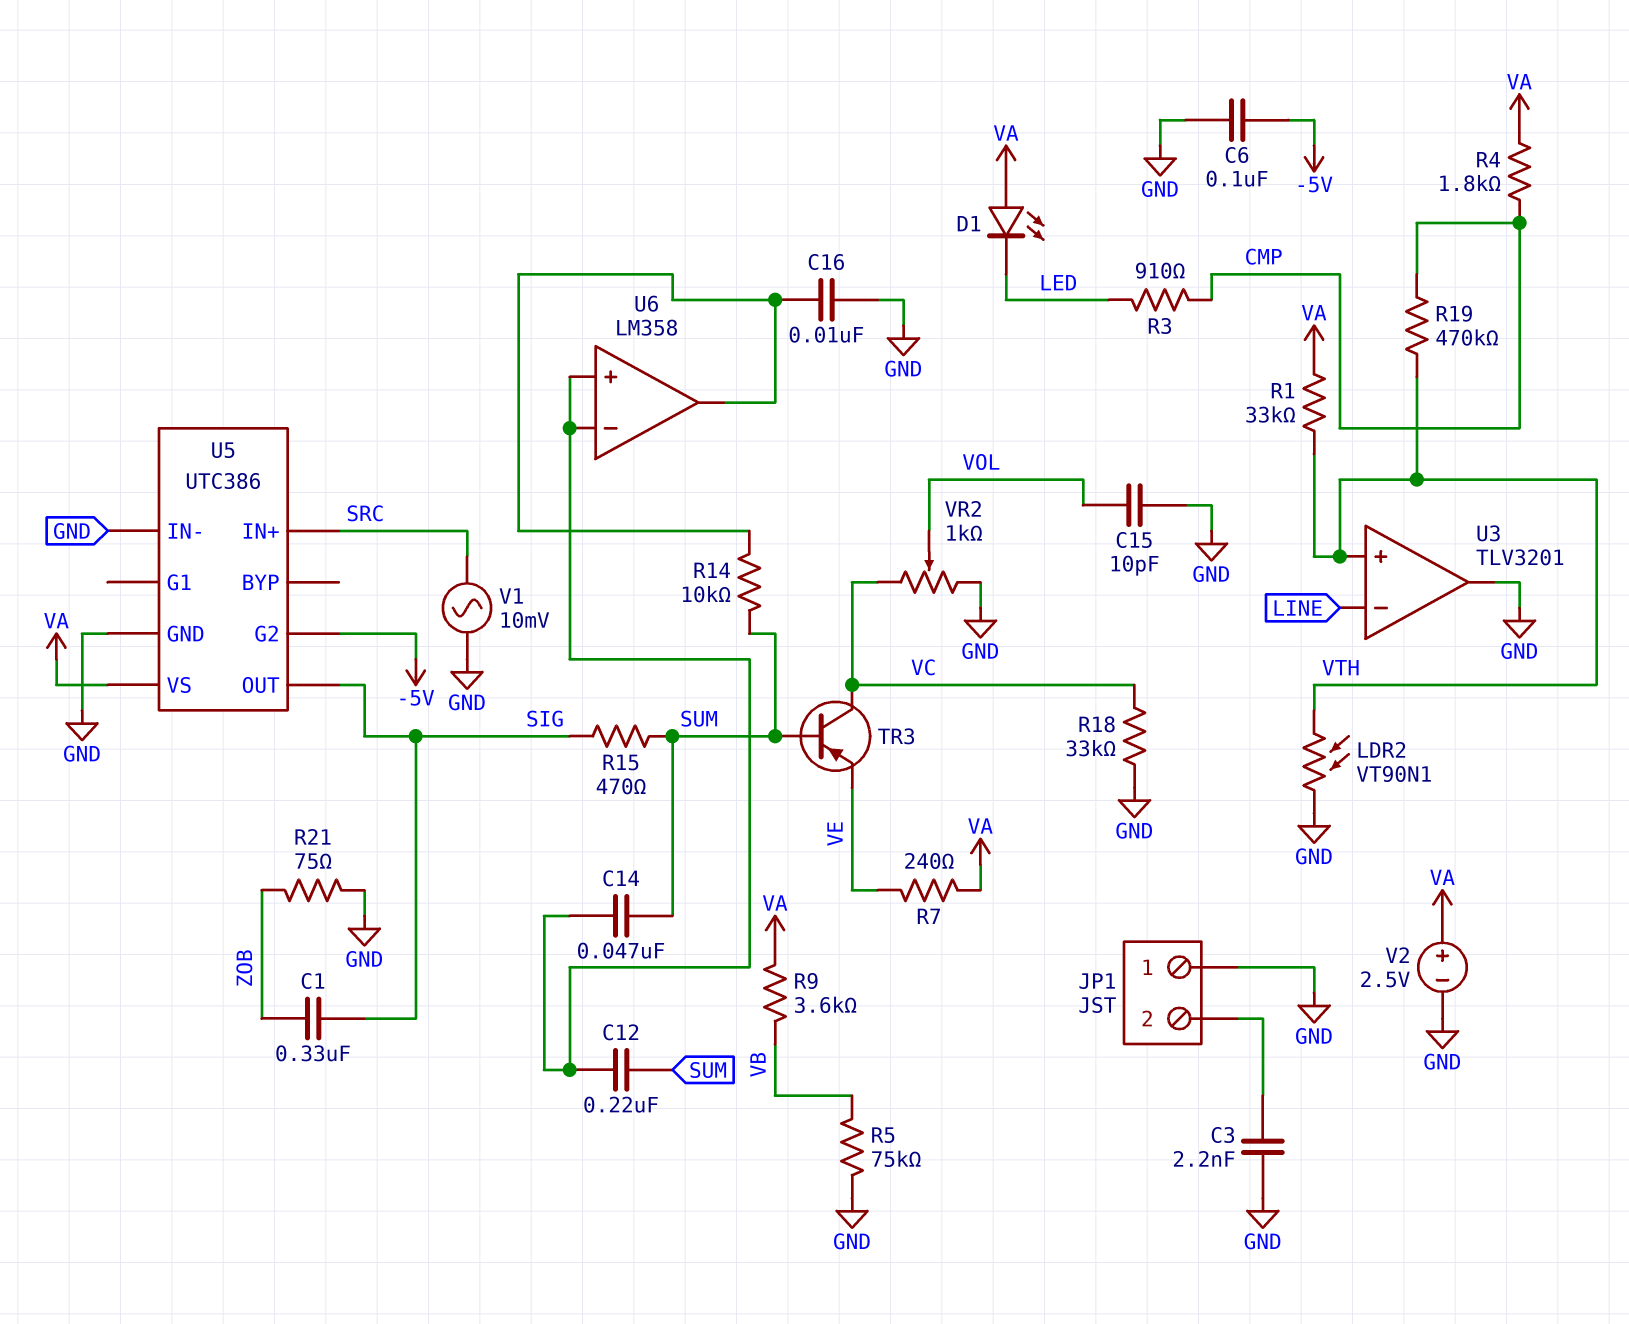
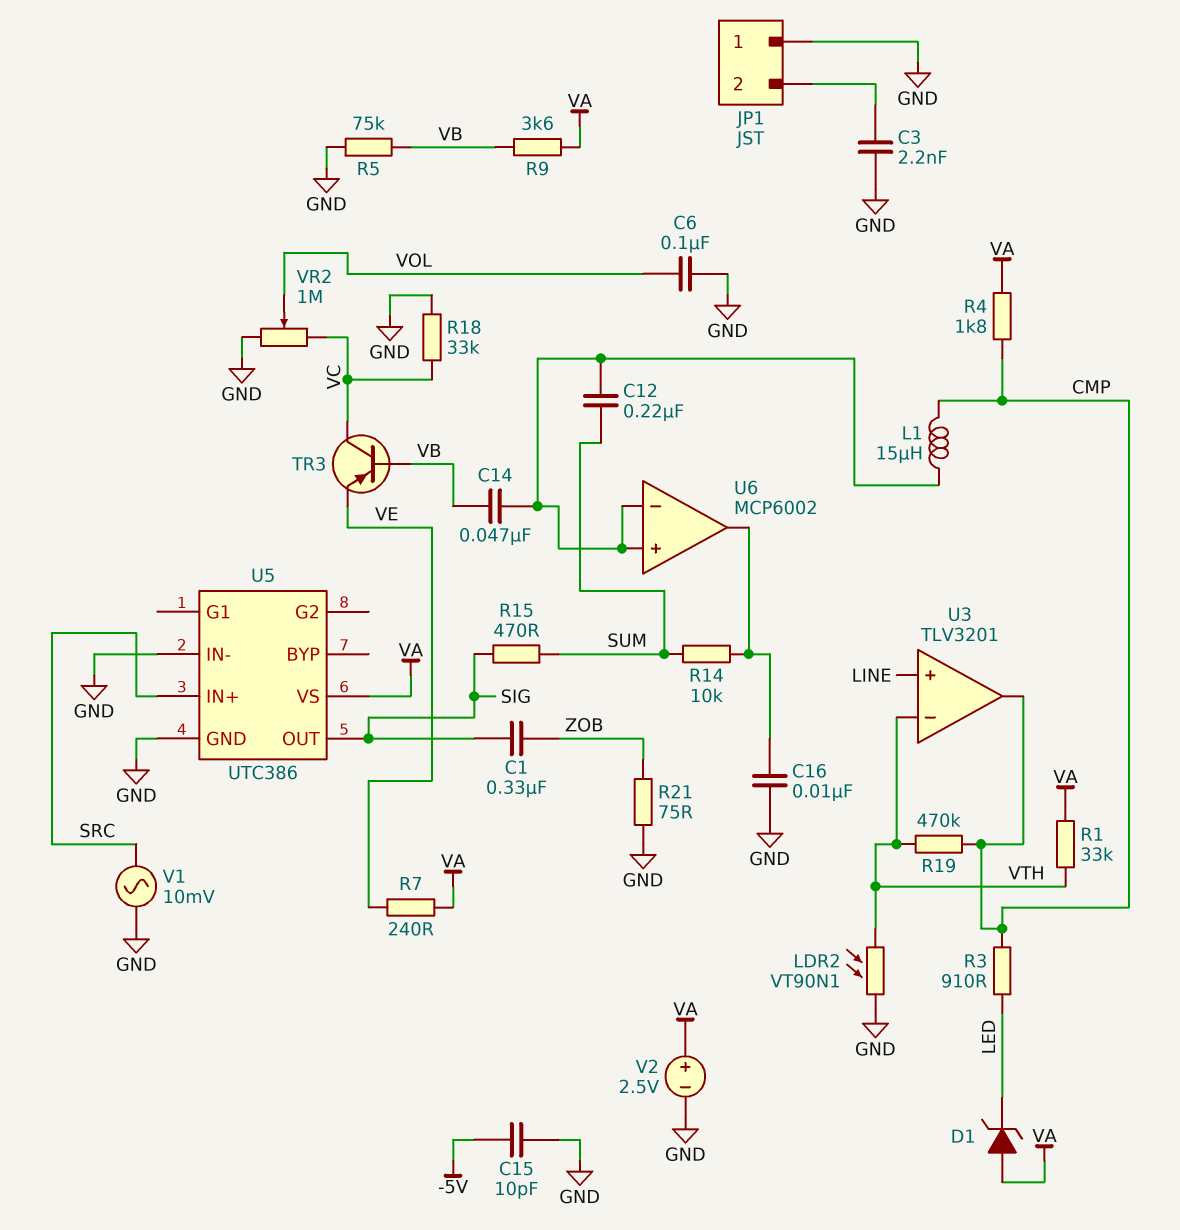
C6: 100nF (-5V, GND) -> 100nF (GND, VOL)
C14: 47nF (SUM, U6/in+) -> 47nF (U6/in+, VB)
C15: 10pF (GND, VOL) -> 10pF (-5V, GND)
D1: LED (A VA, K LED) -> zener (A VA, K LED)
L1: none -> 15uH (CMP, U6/in+)
TR3: PNP (B SUM, C VC, E VE) -> PNP (B VB, C VC, E VE)
U3 pin in+: VTH -> LINE
U3 pin in-: LINE -> VTH
U3 pin out: GND -> CMP
U5 pin G2: -5V -> none
U6: LM358 -> MCP6002
VR2: 1k (GND, VC, wiper VOL) -> 1M (GND, VC, wiper VOL)

